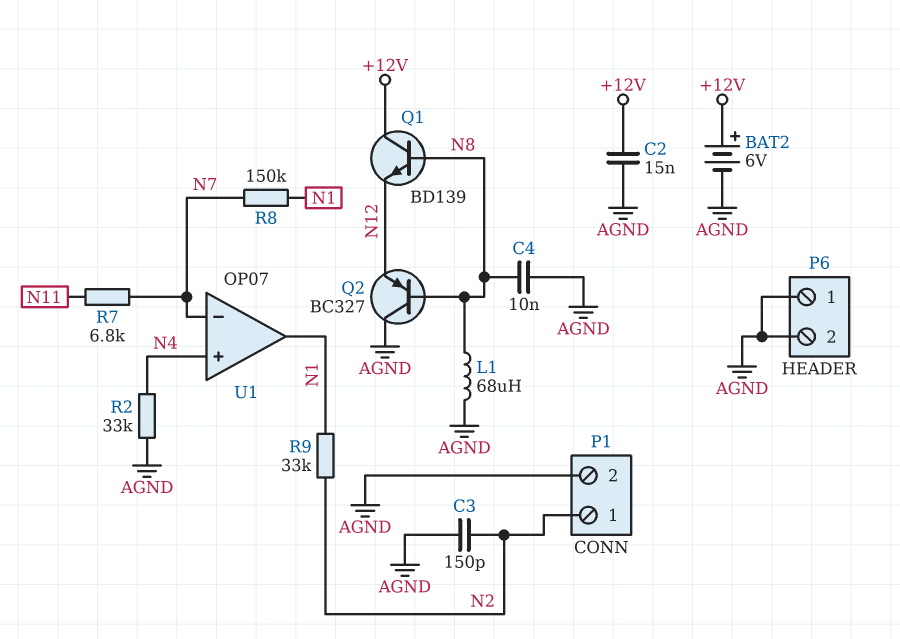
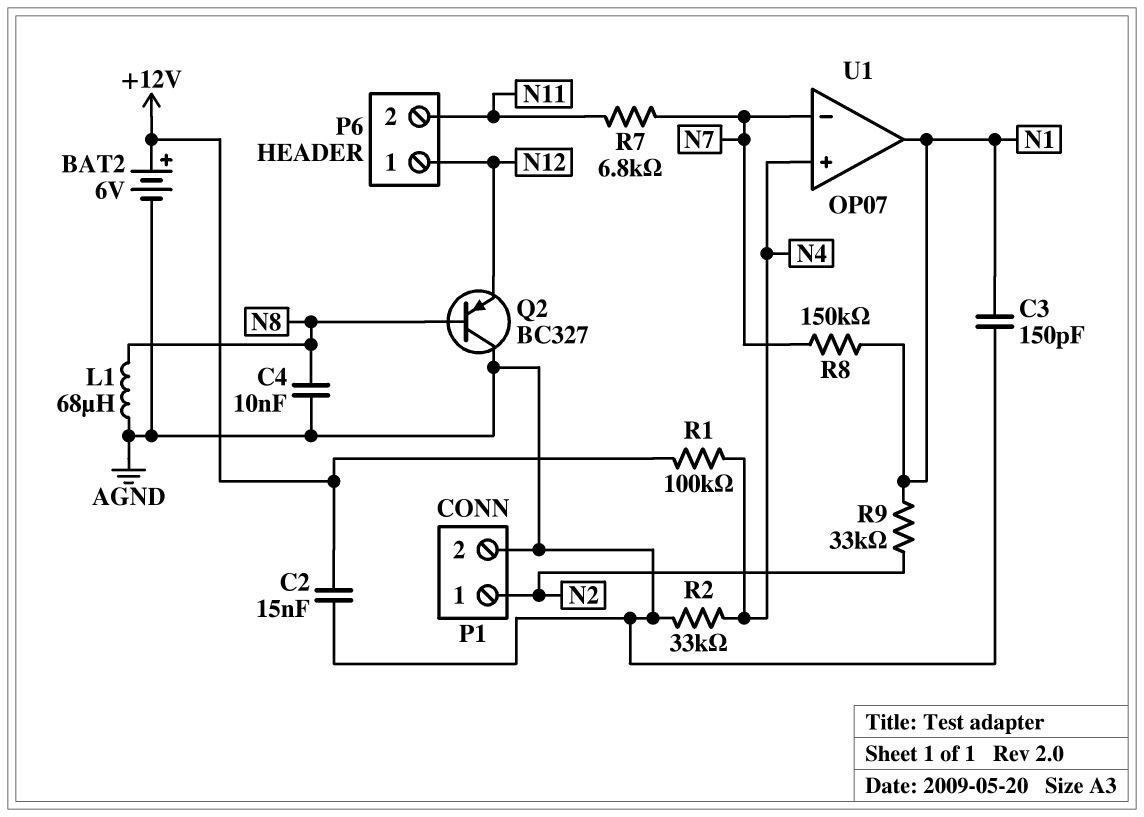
C3: 150pF (AGND, N2) -> 150pF (AGND, N1)
P6 pin 1: AGND -> N12
P6 pin 2: AGND -> N11
Q1: NPN BD139 (B N8, C +12V, E N12) -> none
R1: none -> 100k (+12V, N4)

